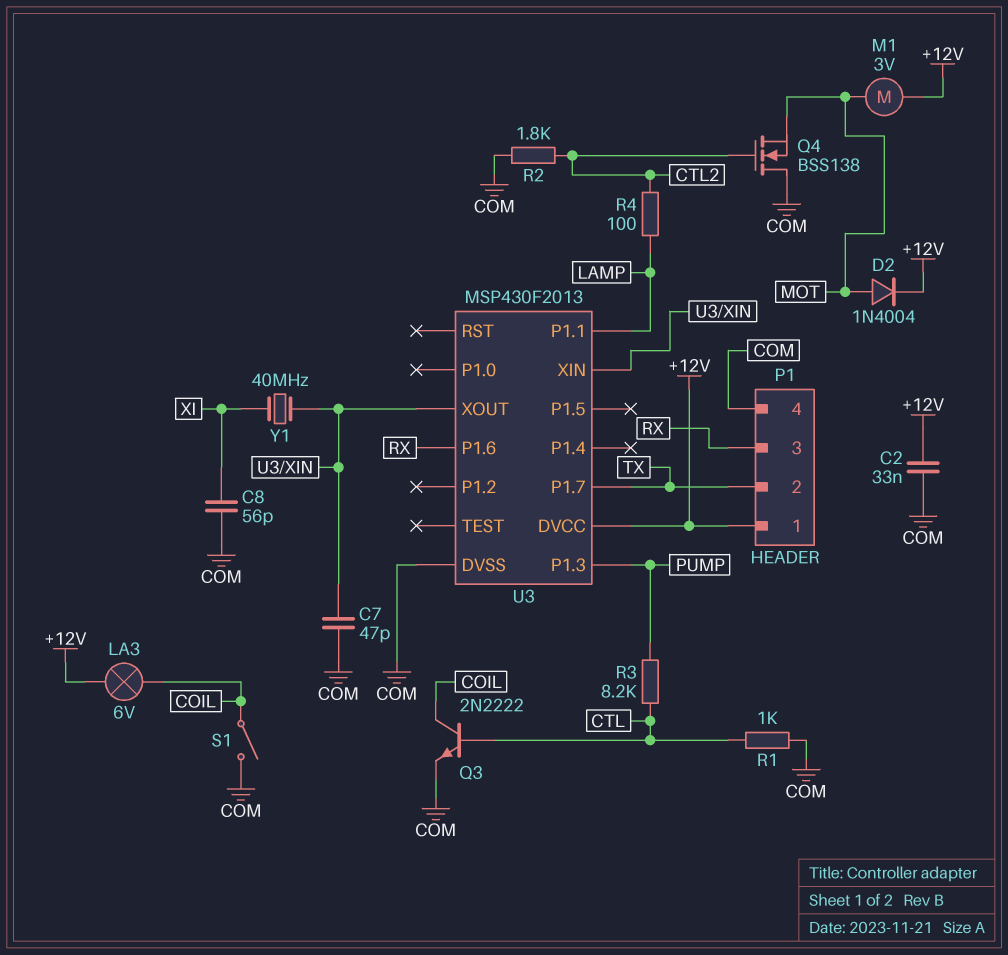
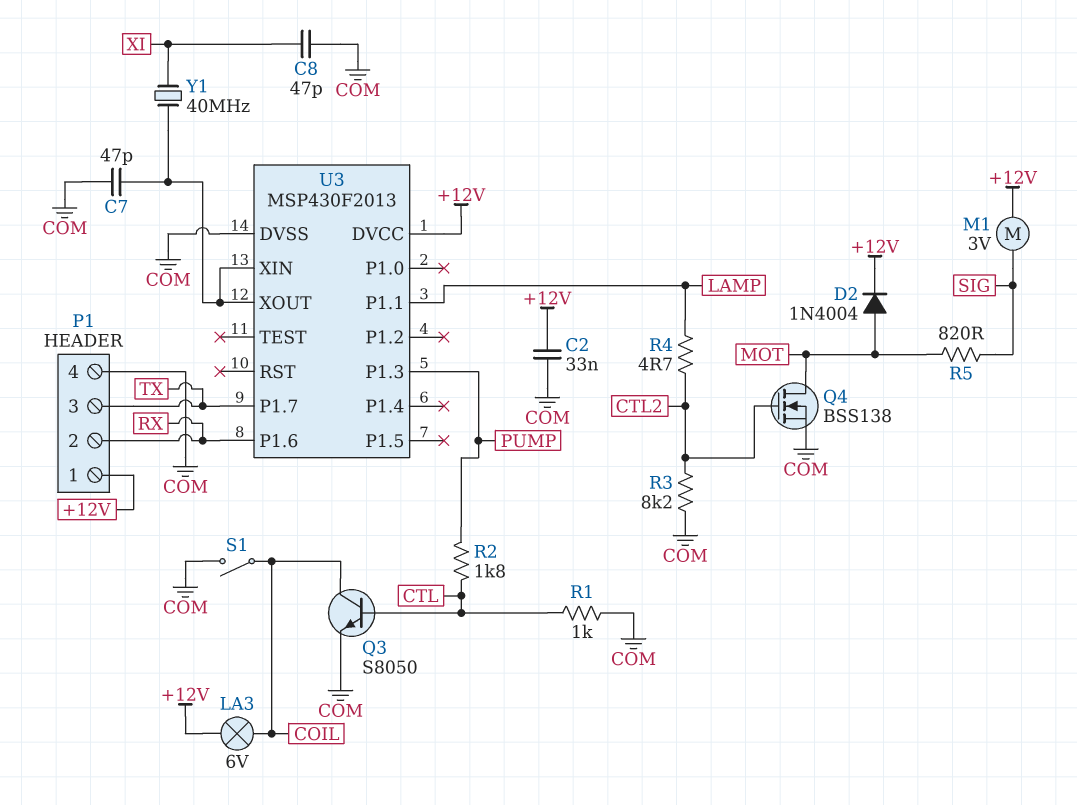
C8: 56pF (COM, XI) -> 47pF (COM, XI)
M1: motor 3V (+12V, MOT) -> motor 3V (+12V, SIG)
P1 pin 2: TX -> RX
P1 pin 3: RX -> TX
Q3: NPN 2N2222 (B CTL, C COIL, E COM) -> NPN S8050 (B CTL, C COIL, E COM)
Q4: NMOS BSS138 (G CTL2, D COM, S MOT) -> NMOS BSS138 (G CTL2, D MOT, S COM)
R2: 1.8k (COM, CTL2) -> 1.8k (CTL, PUMP)
R3: 8.2k (CTL, PUMP) -> 8.2k (COM, CTL2)
R4: 100 (CTL2, LAMP) -> 4.7 (CTL2, LAMP)
R5: none -> 820 (MOT, SIG)

